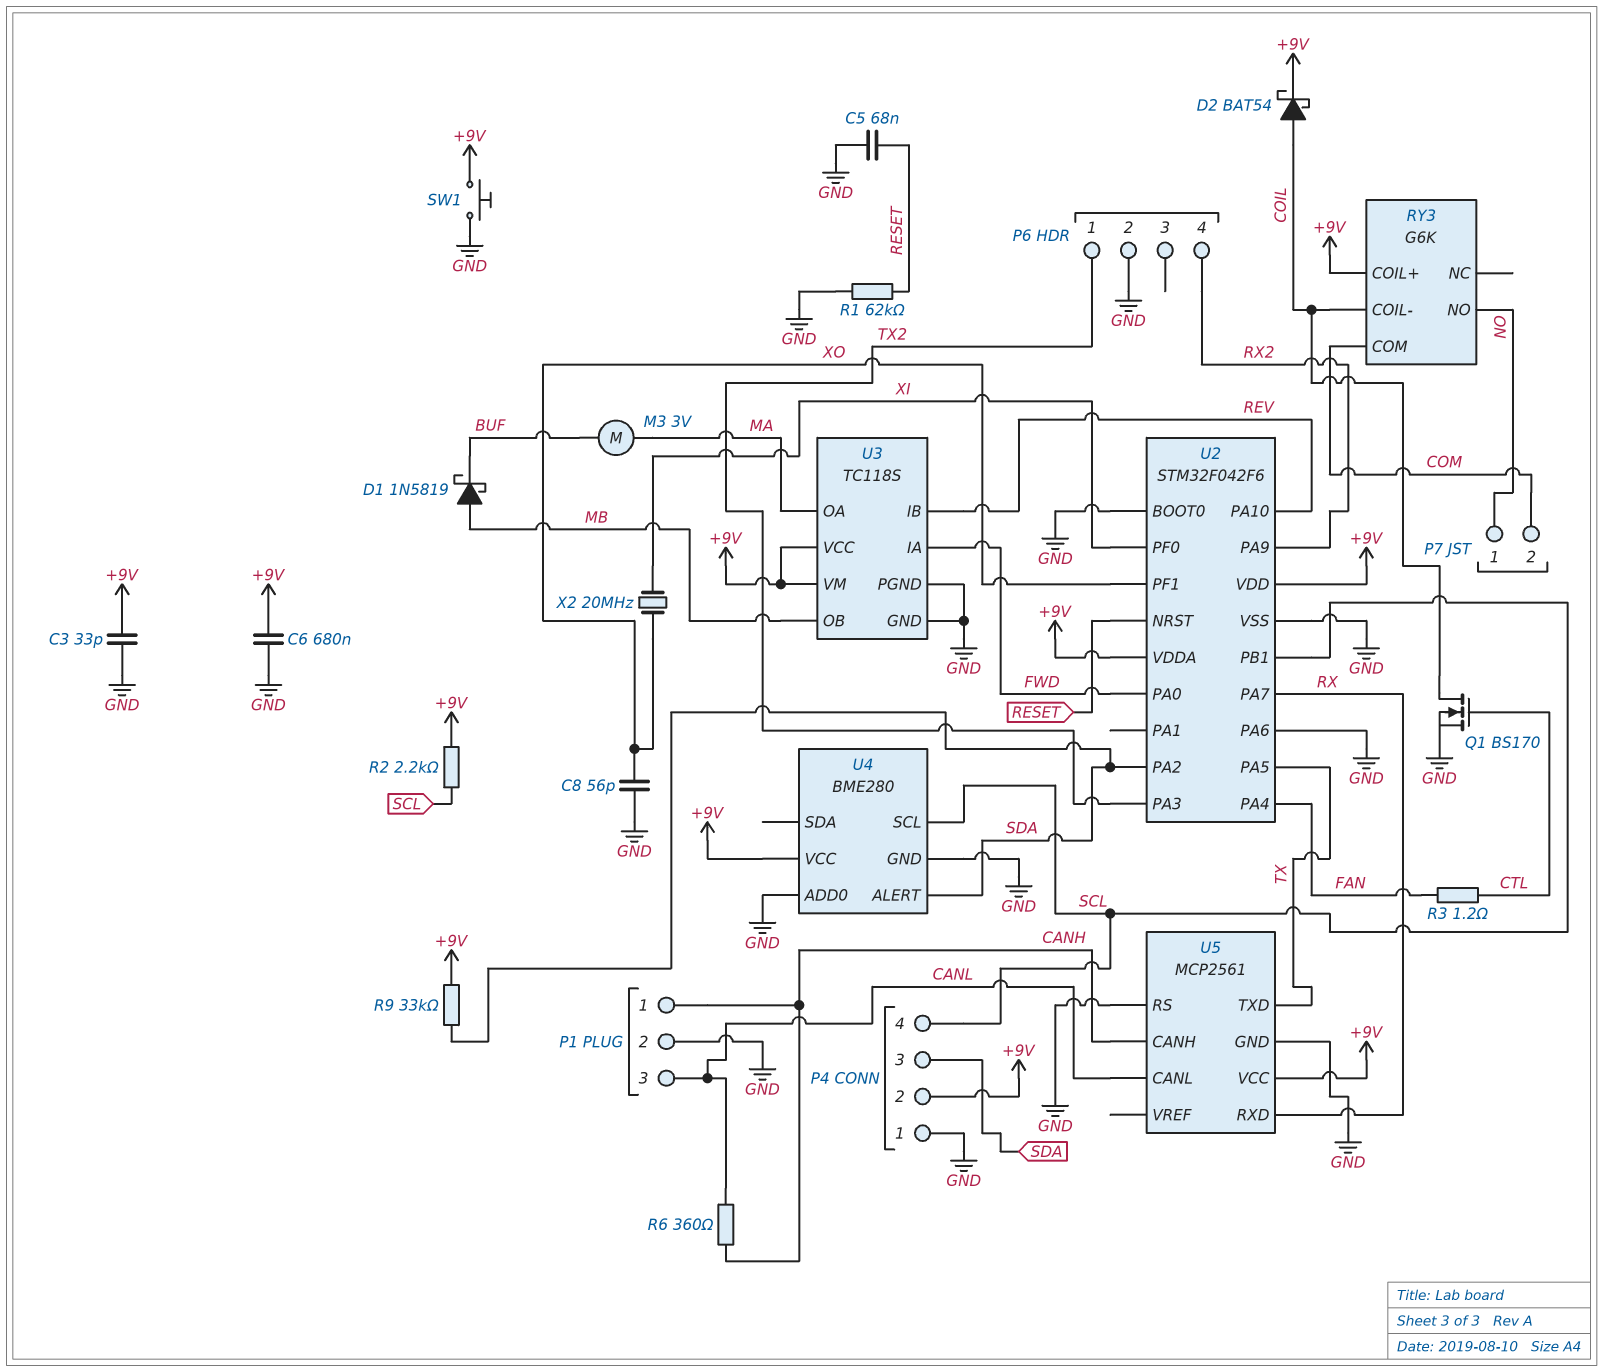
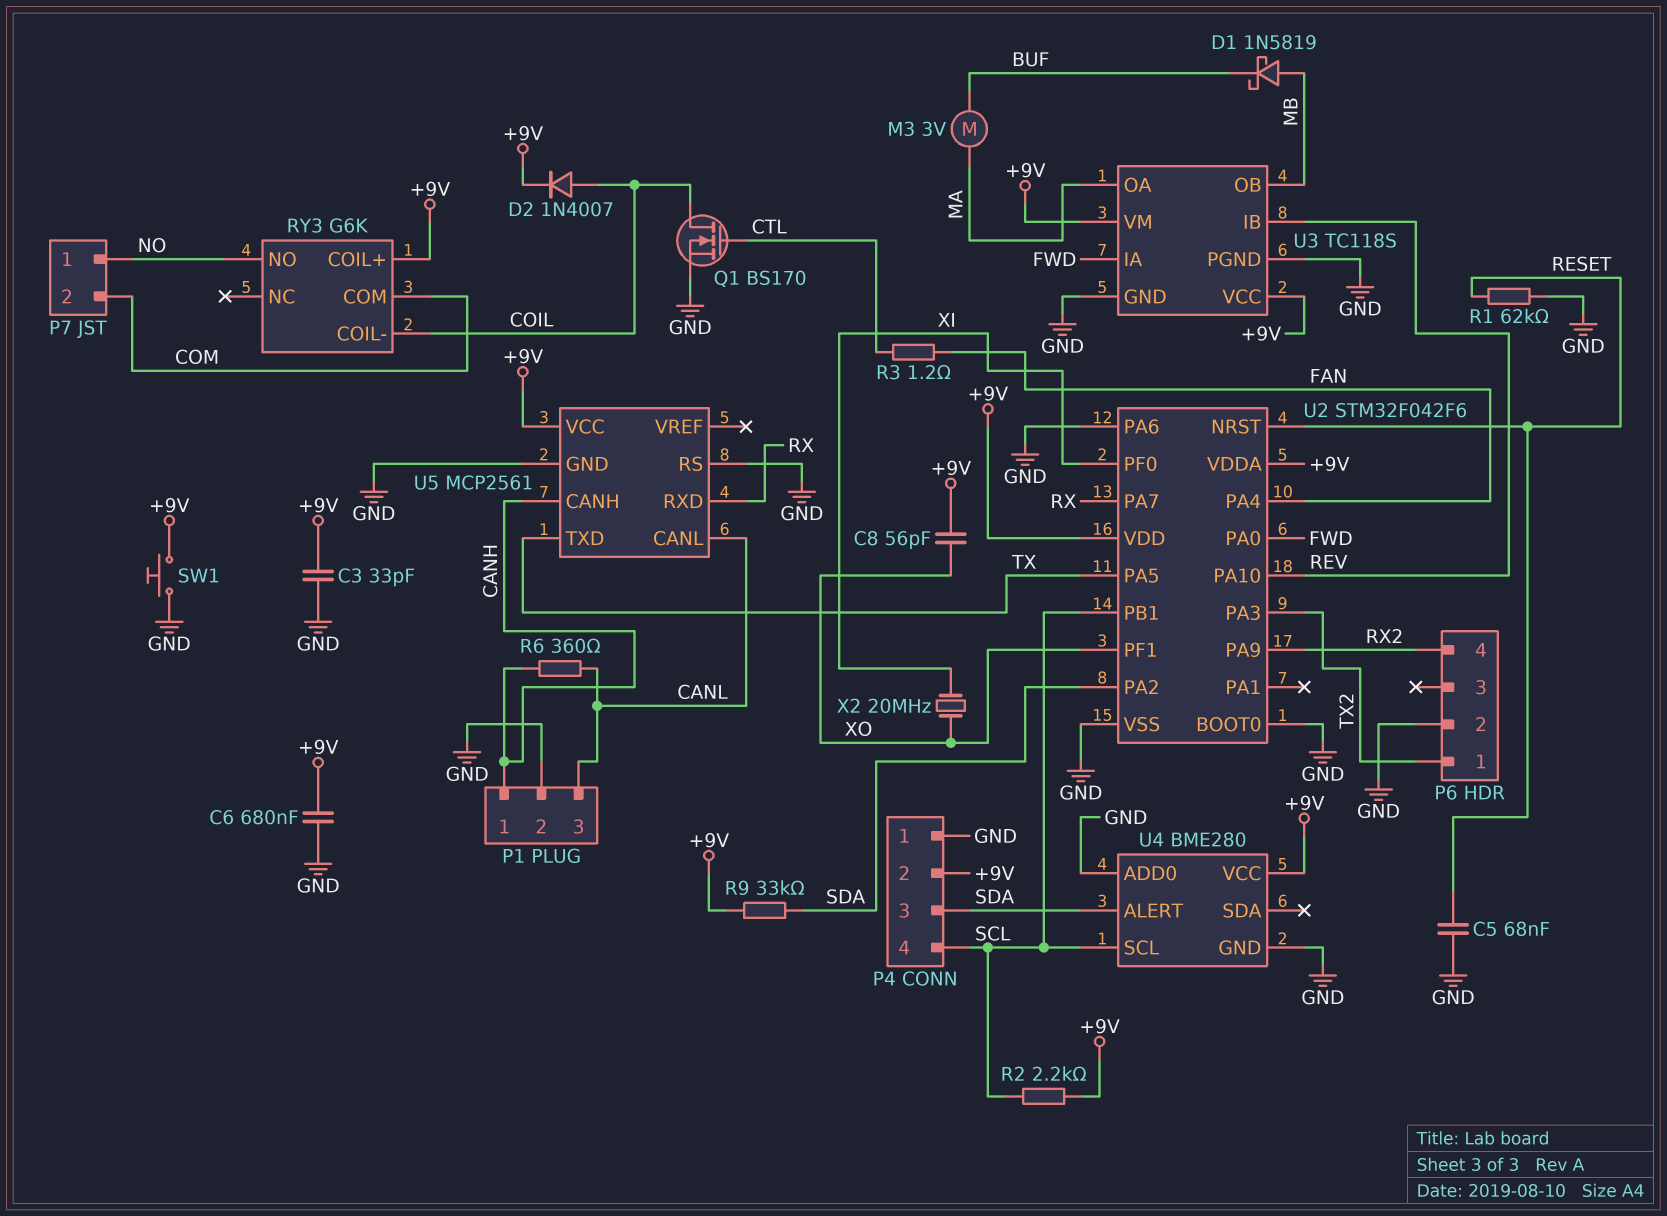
C8: 56pF (GND, XO) -> 56pF (+9V, XO)
D2: schottky BAT54 (A COIL, K +9V) -> diode 1N4007 (A COIL, K +9V)

